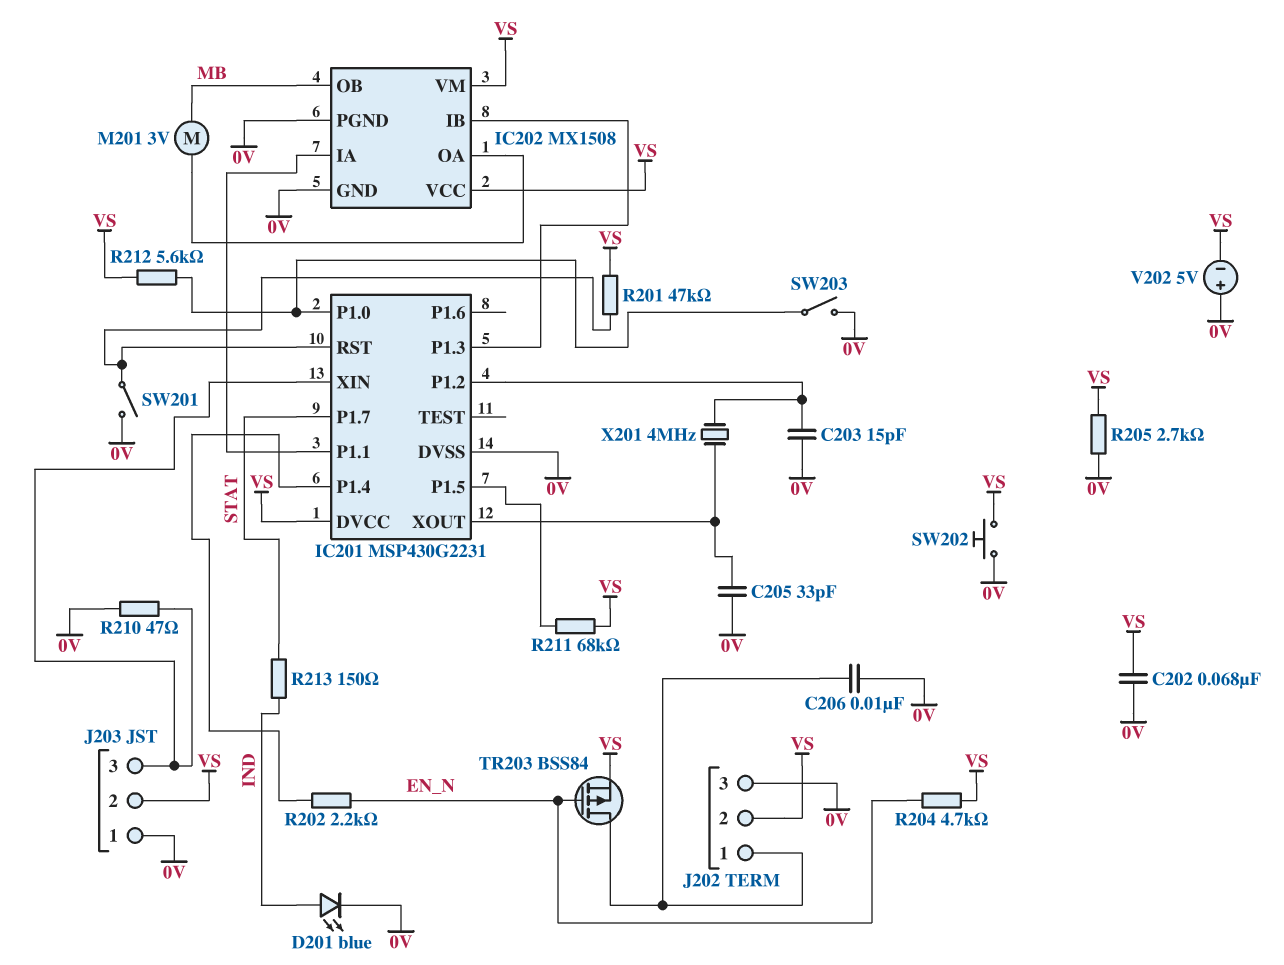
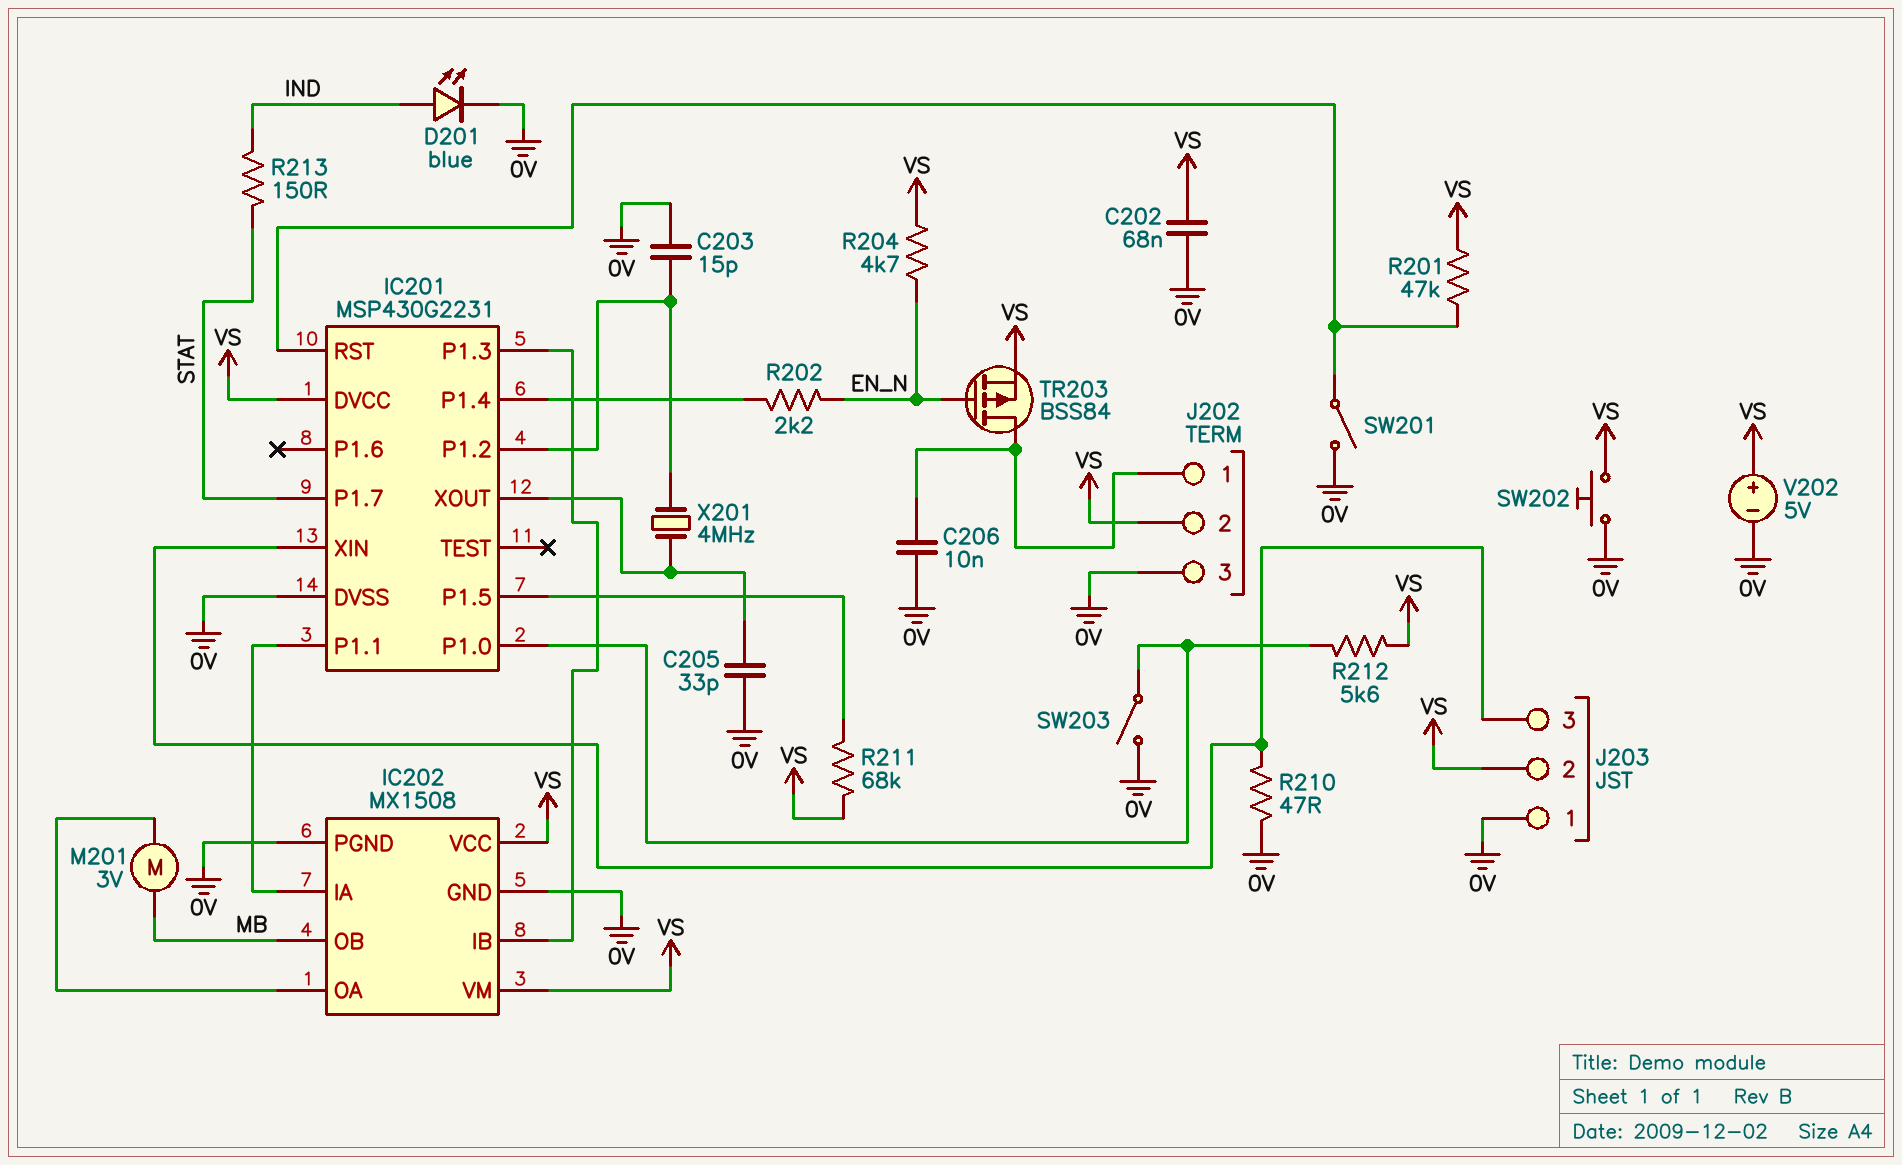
R205: 2.7k (0V, VS) -> none
V202: 5V (plus 0V, minus VS) -> 5V (plus VS, minus 0V)

